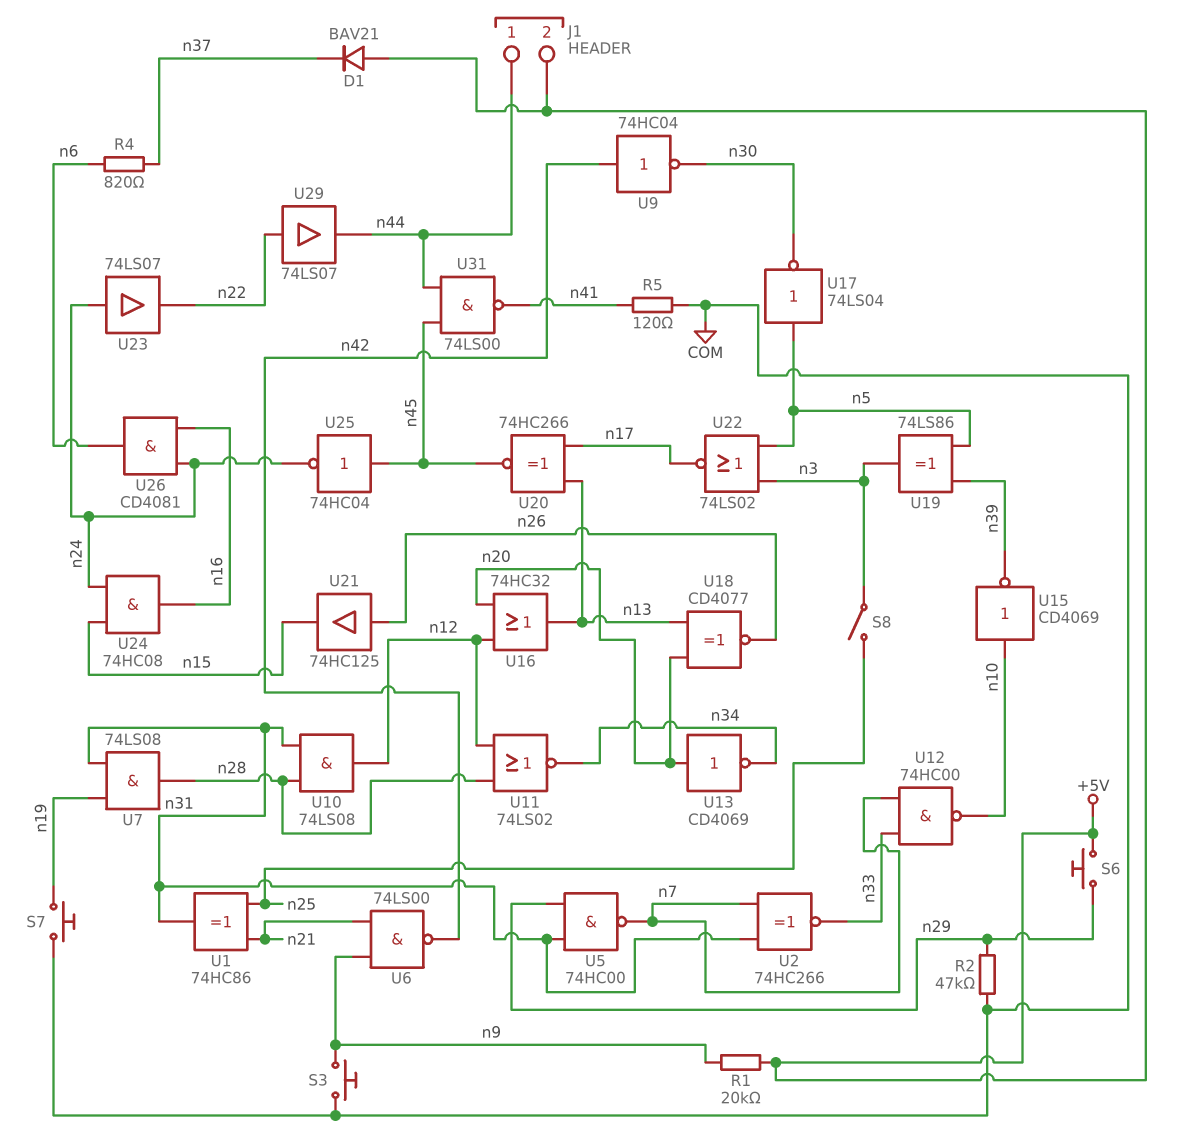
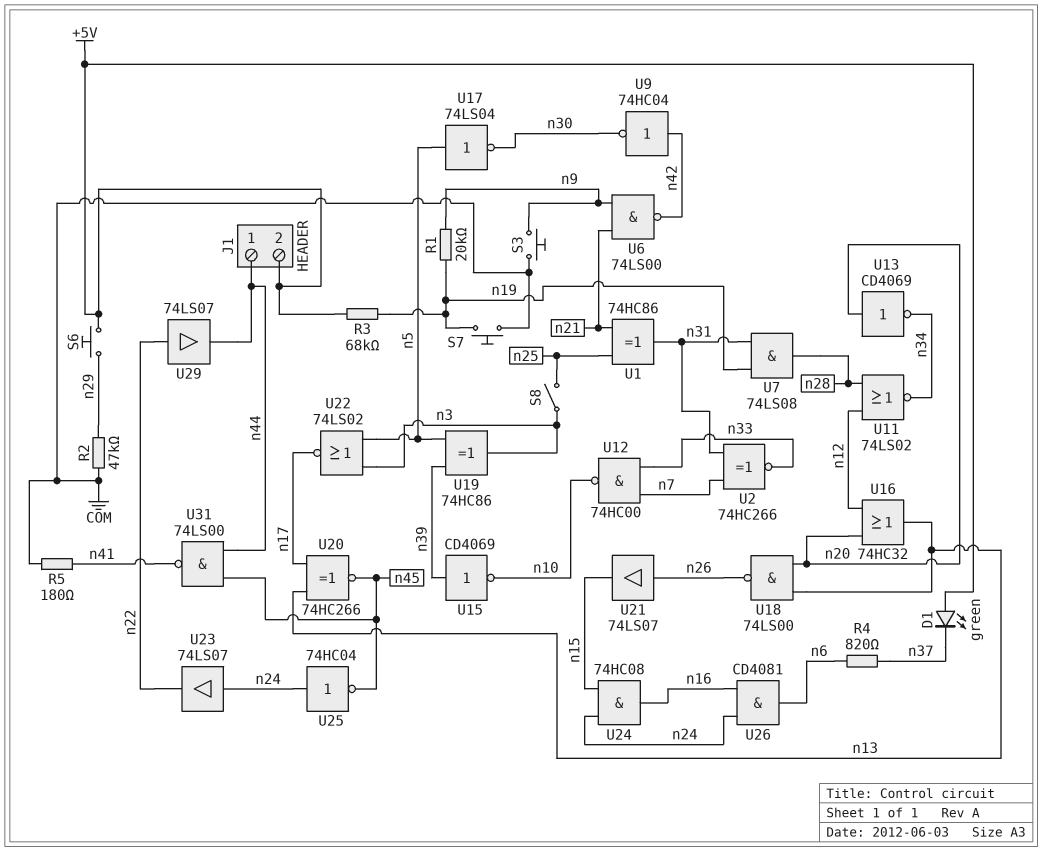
D1: diode BAV21 (A +5V, K n37) -> LED green (A +5V, K n37)
R1: 20k (+5V, n9) -> 20k (n9, n19)
R3: none -> 68k (+5V, n19)
R5: 120 (COM, n41) -> 180 (COM, n41)
U5: NAND 74HC00 (in n29, in n31, out n7) -> none
U10: AND 74LS08 (in n28, in n31, out n12) -> none
U15: NOT CD4069 (in n10, out n39) -> NOT CD4069 (in n39, out n10)
U18: XNOR CD4077 (in n13, in n20, out n26) -> NAND 74LS00 (in n13, in n20, out n26)
U19: XOR 74LS86 (in n5, in n39, out n3) -> XOR 74HC86 (in n5, in n39, out n3)
U21: buffer 74HC125 (in n26, out n15) -> buffer 74LS07 (in n26, out n15)
U25: NOT 74HC04 (in n45, out n24) -> NOT 74HC04 (in n24, out n45)

